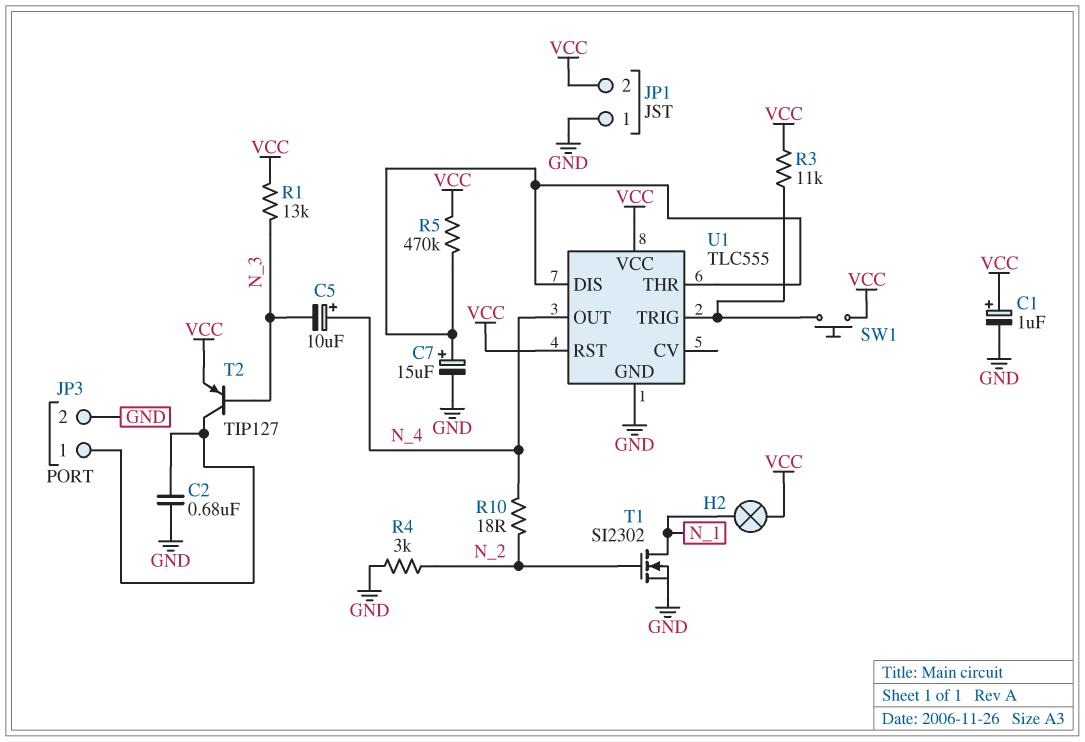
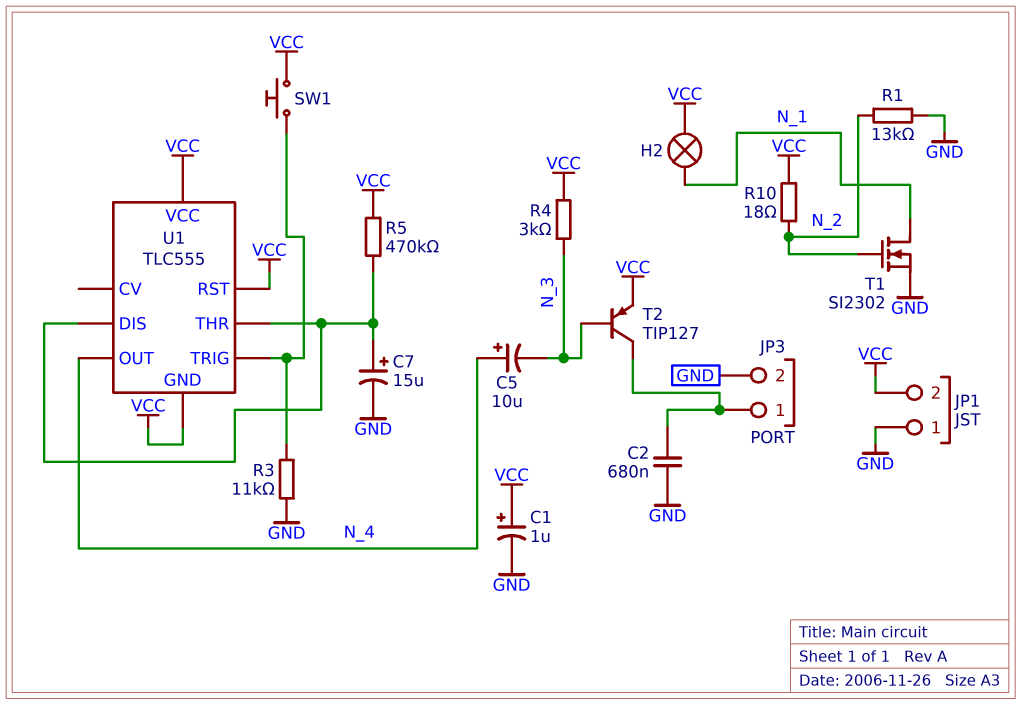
R1: 13k (N_3, VCC) -> 13k (GND, N_2)
R3: 11k (U1/TRIG, VCC) -> 11k (GND, U1/TRIG)
R4: 3k (GND, N_2) -> 3k (N_3, VCC)
R10: 18 (N_2, N_4) -> 18 (N_2, VCC)
U1 pin GND: GND -> VCC

